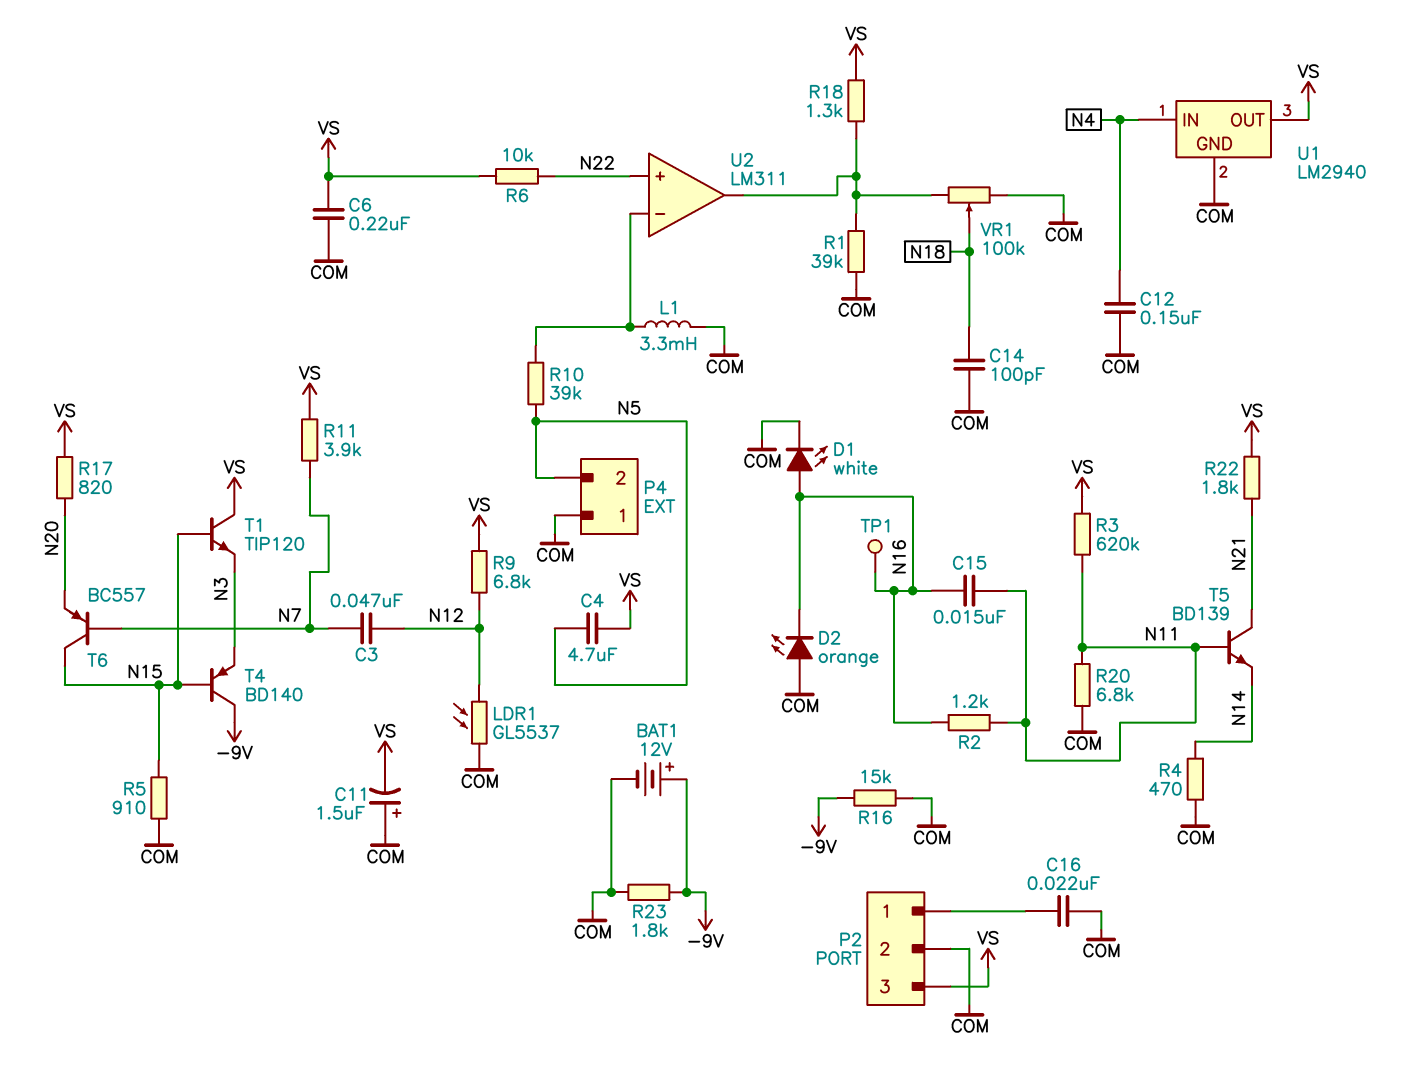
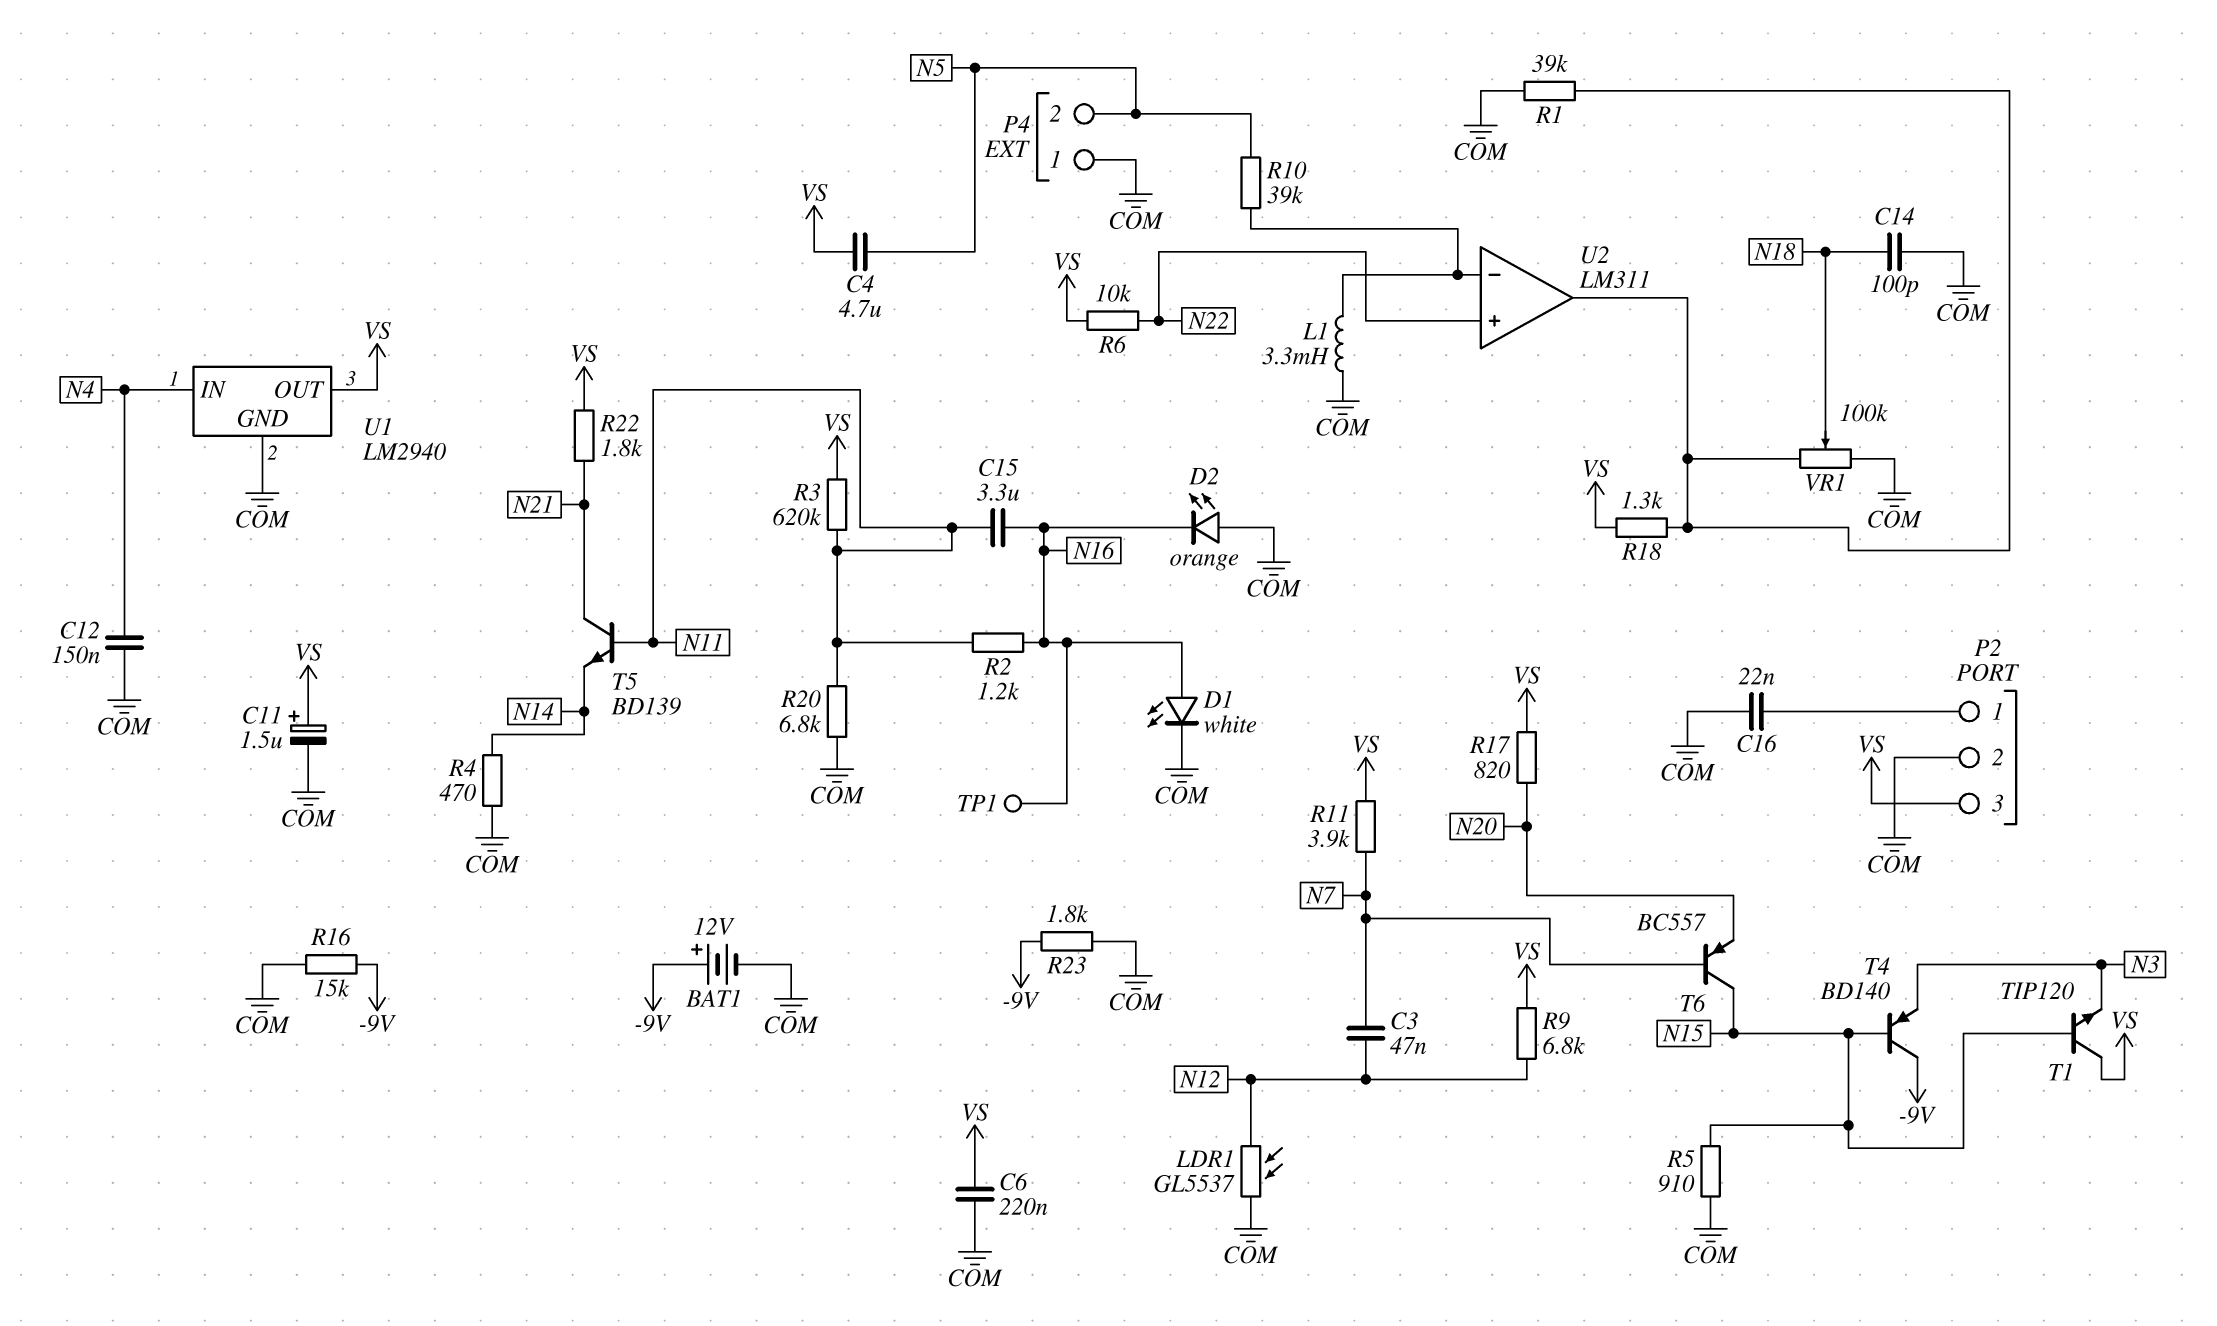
C11: 1.5uF (plus COM, minus VS) -> 1.5uF (plus VS, minus COM)
C15: 15nF (N11, N16) -> 3.3uF (N11, N16)

